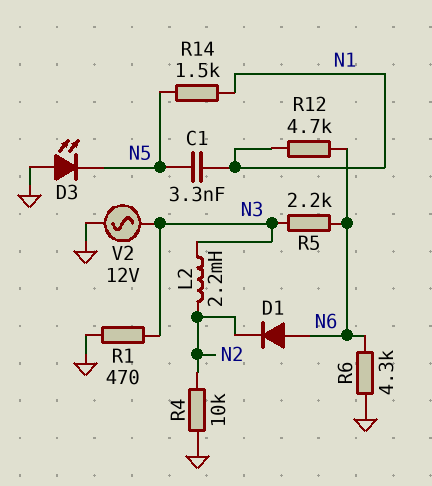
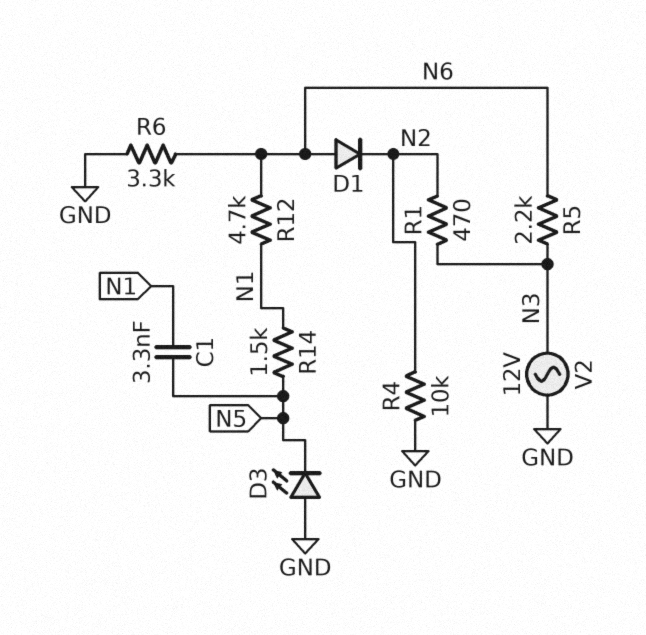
L2: 2.2mH (N2, N3) -> none
R1: 470 (GND, N3) -> 470 (N2, N3)
R6: 4.3k (GND, N6) -> 3.3k (GND, N6)

